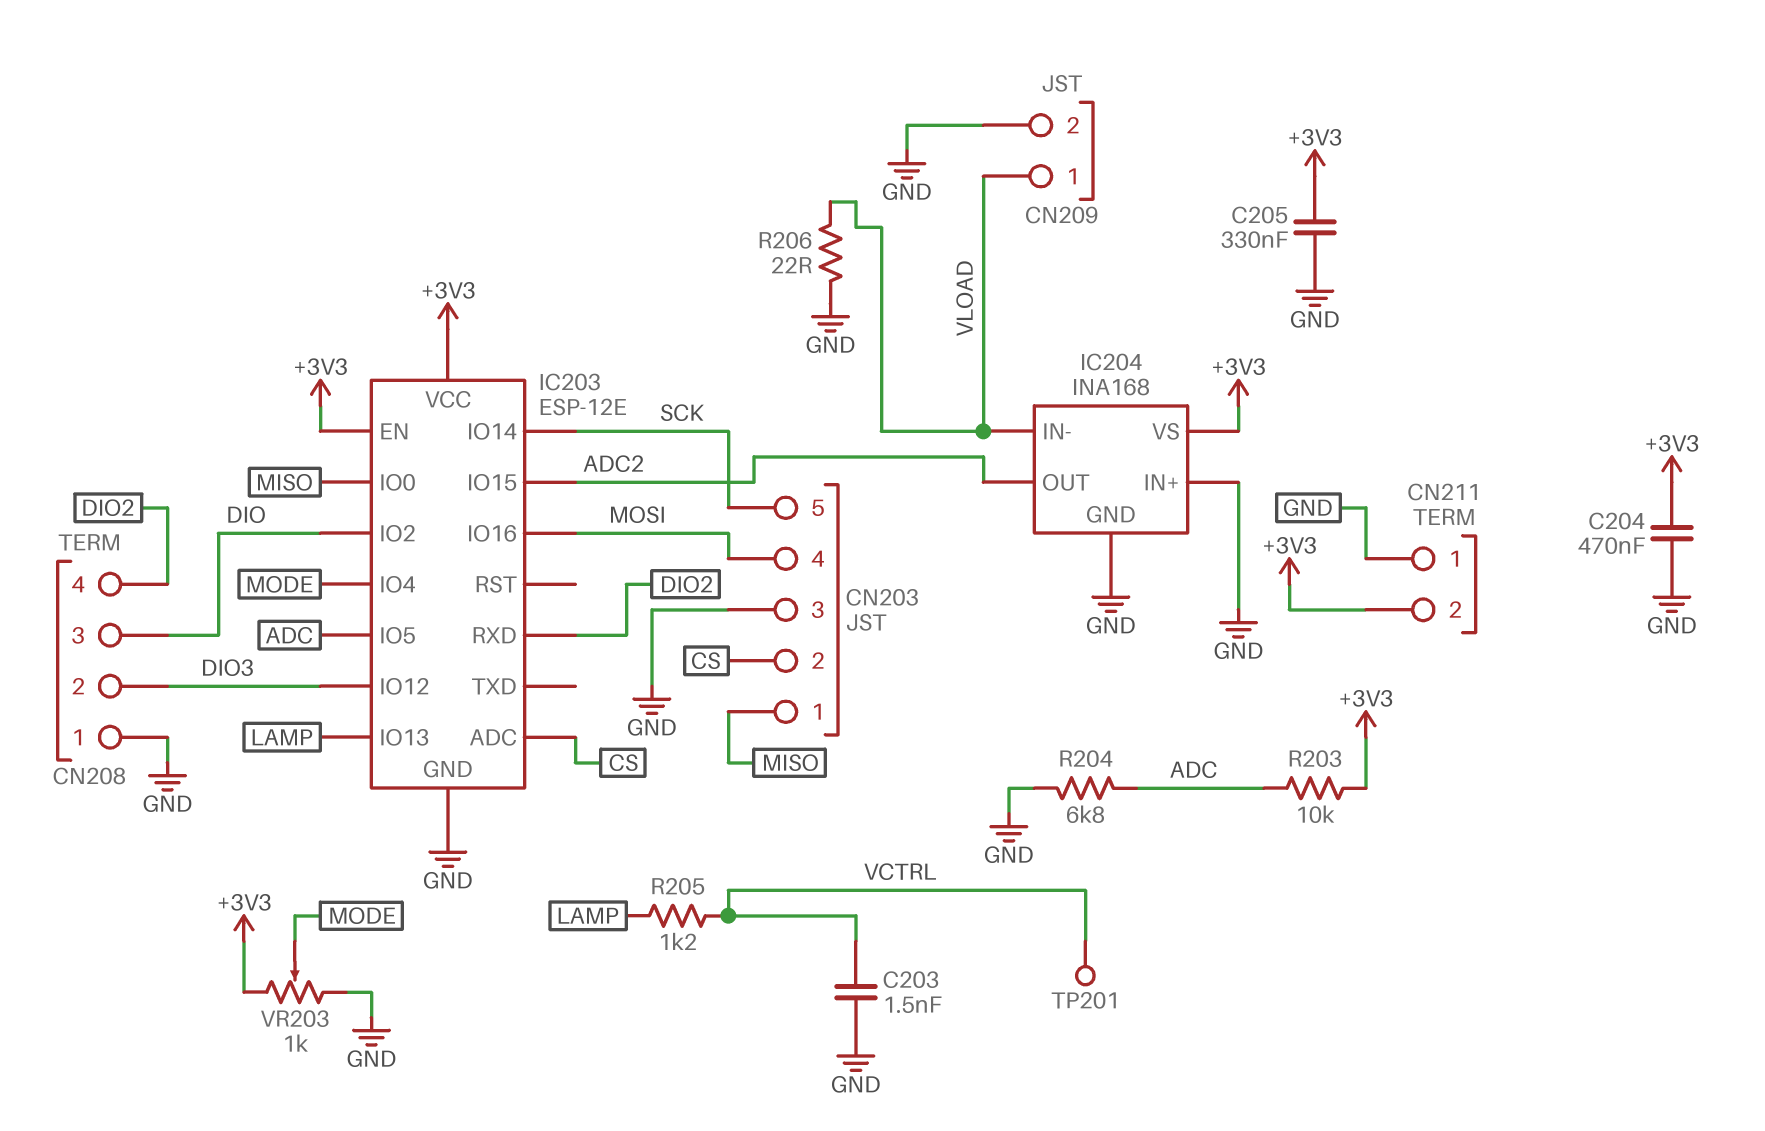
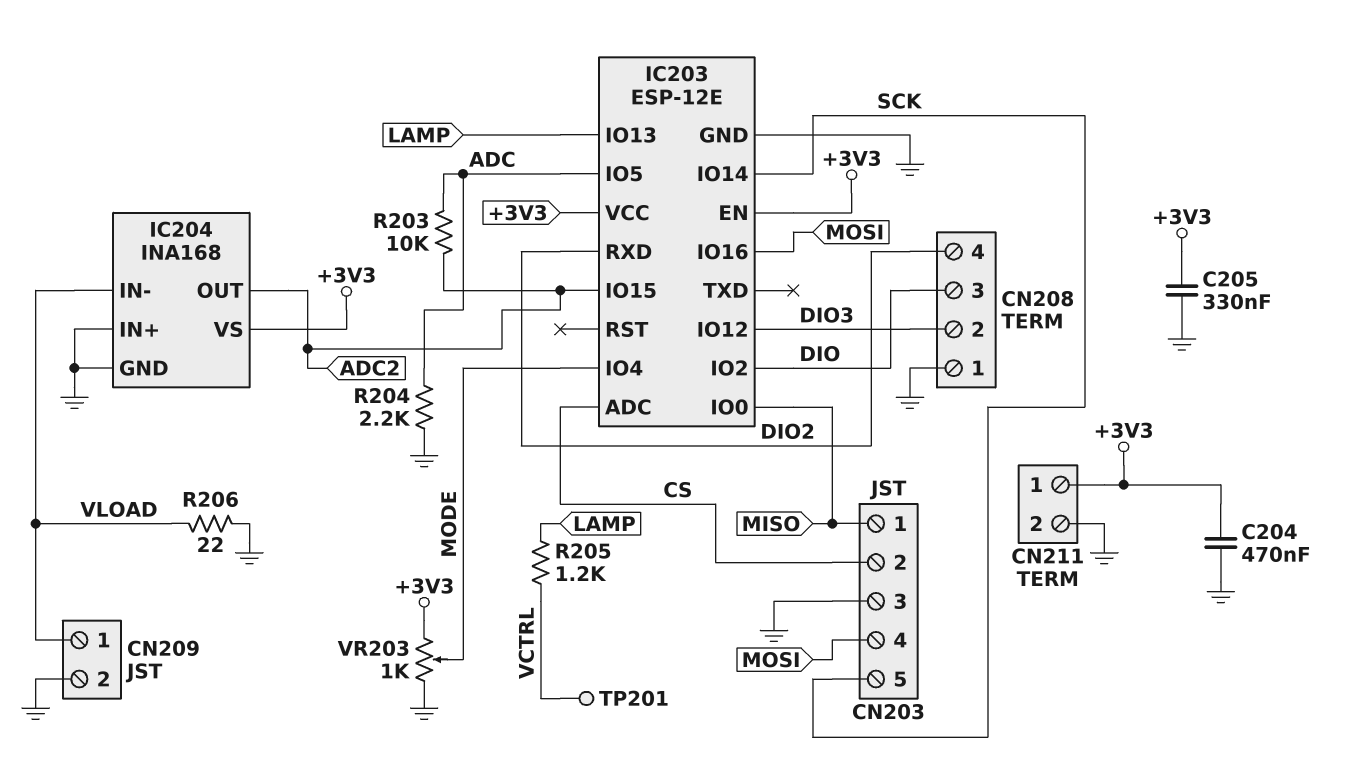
C203: 1.5nF (GND, VCTRL) -> none
CN211 pin 1: GND -> +3V3
CN211 pin 2: +3V3 -> GND
R203: 10k (+3V3, ADC) -> 10k (ADC, ADC2)
R204: 6.8k (ADC, GND) -> 2.2k (ADC, GND)

